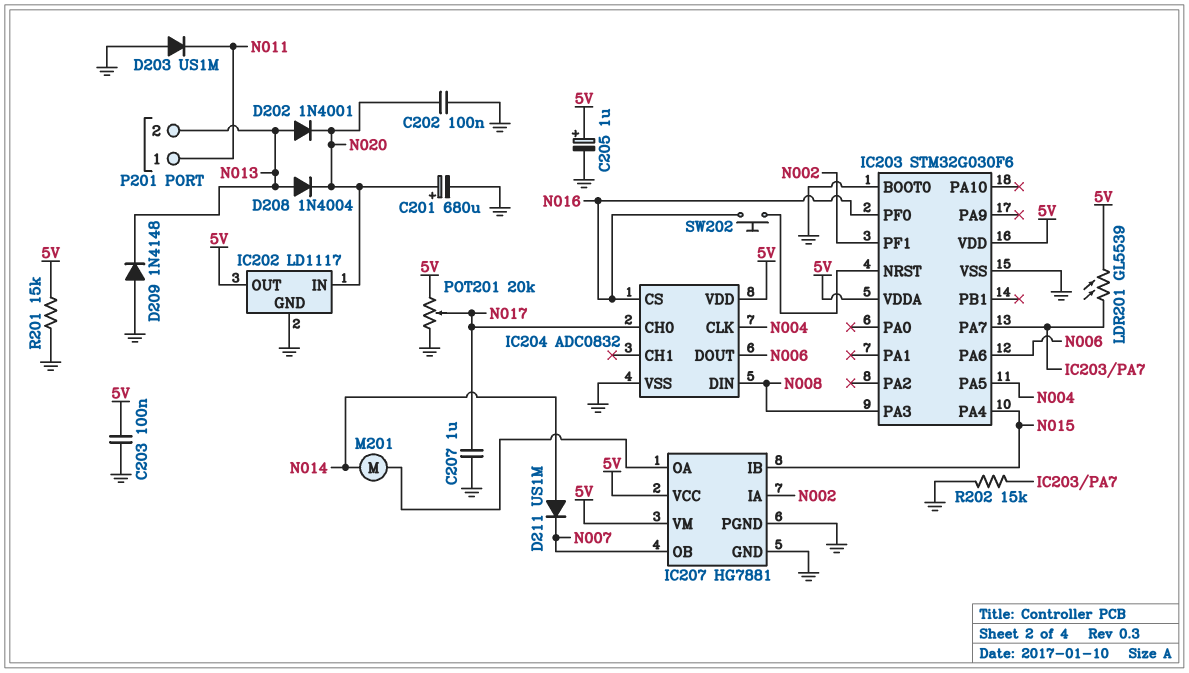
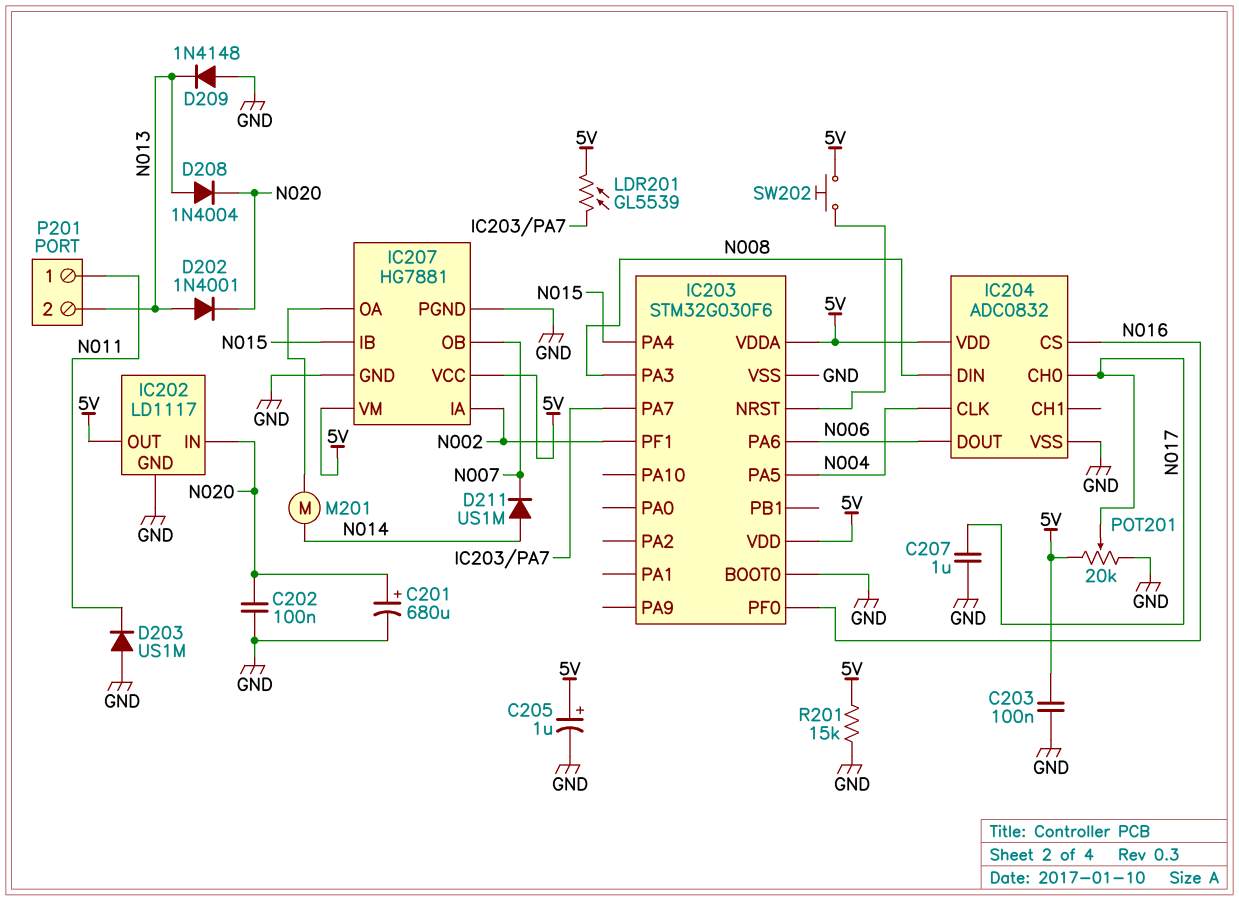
R202: 15k (GND, IC203/PA7) -> none
SW202: button (IC203/NRST, N016) -> button (5V, IC203/NRST)

